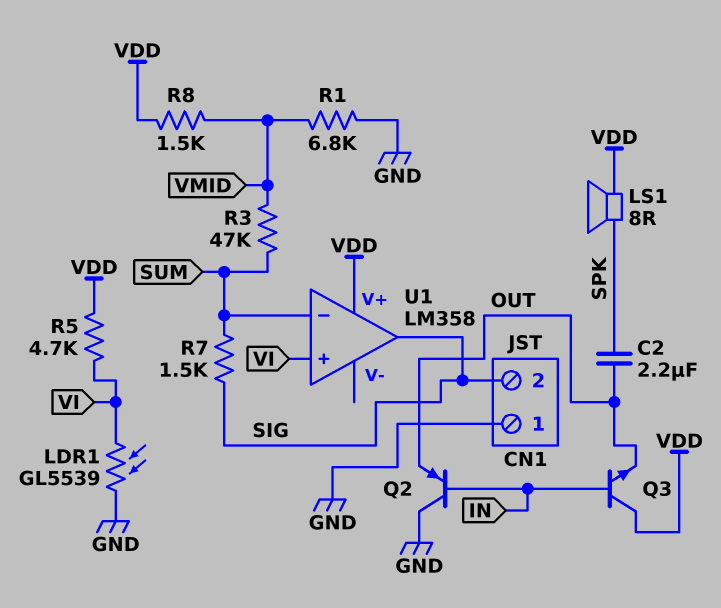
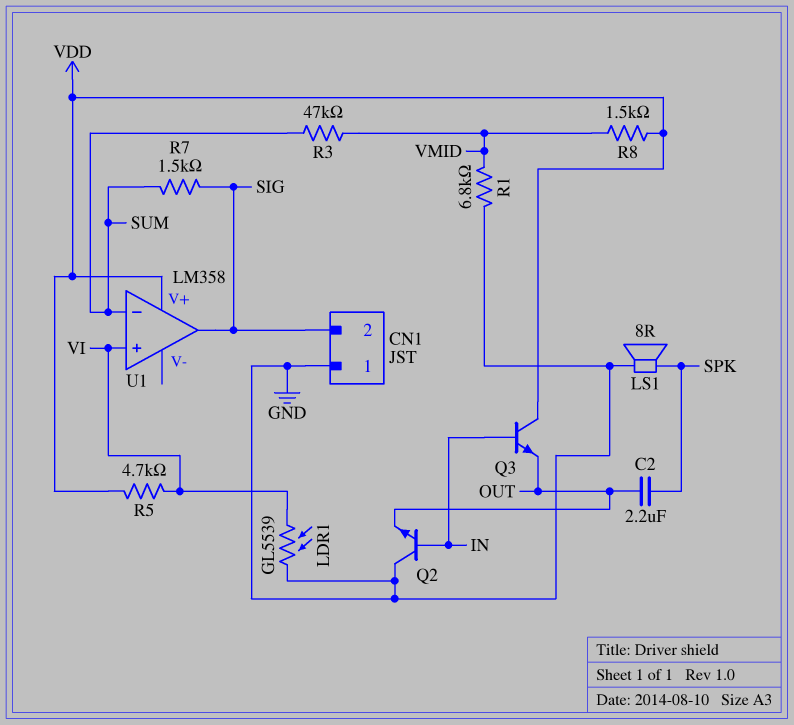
LS1: speaker 8R (SPK, VDD) -> speaker 8R (GND, SPK)
Q2: PNP (B IN, C GND, E OUT) -> NPN (B IN, C GND, E OUT)

